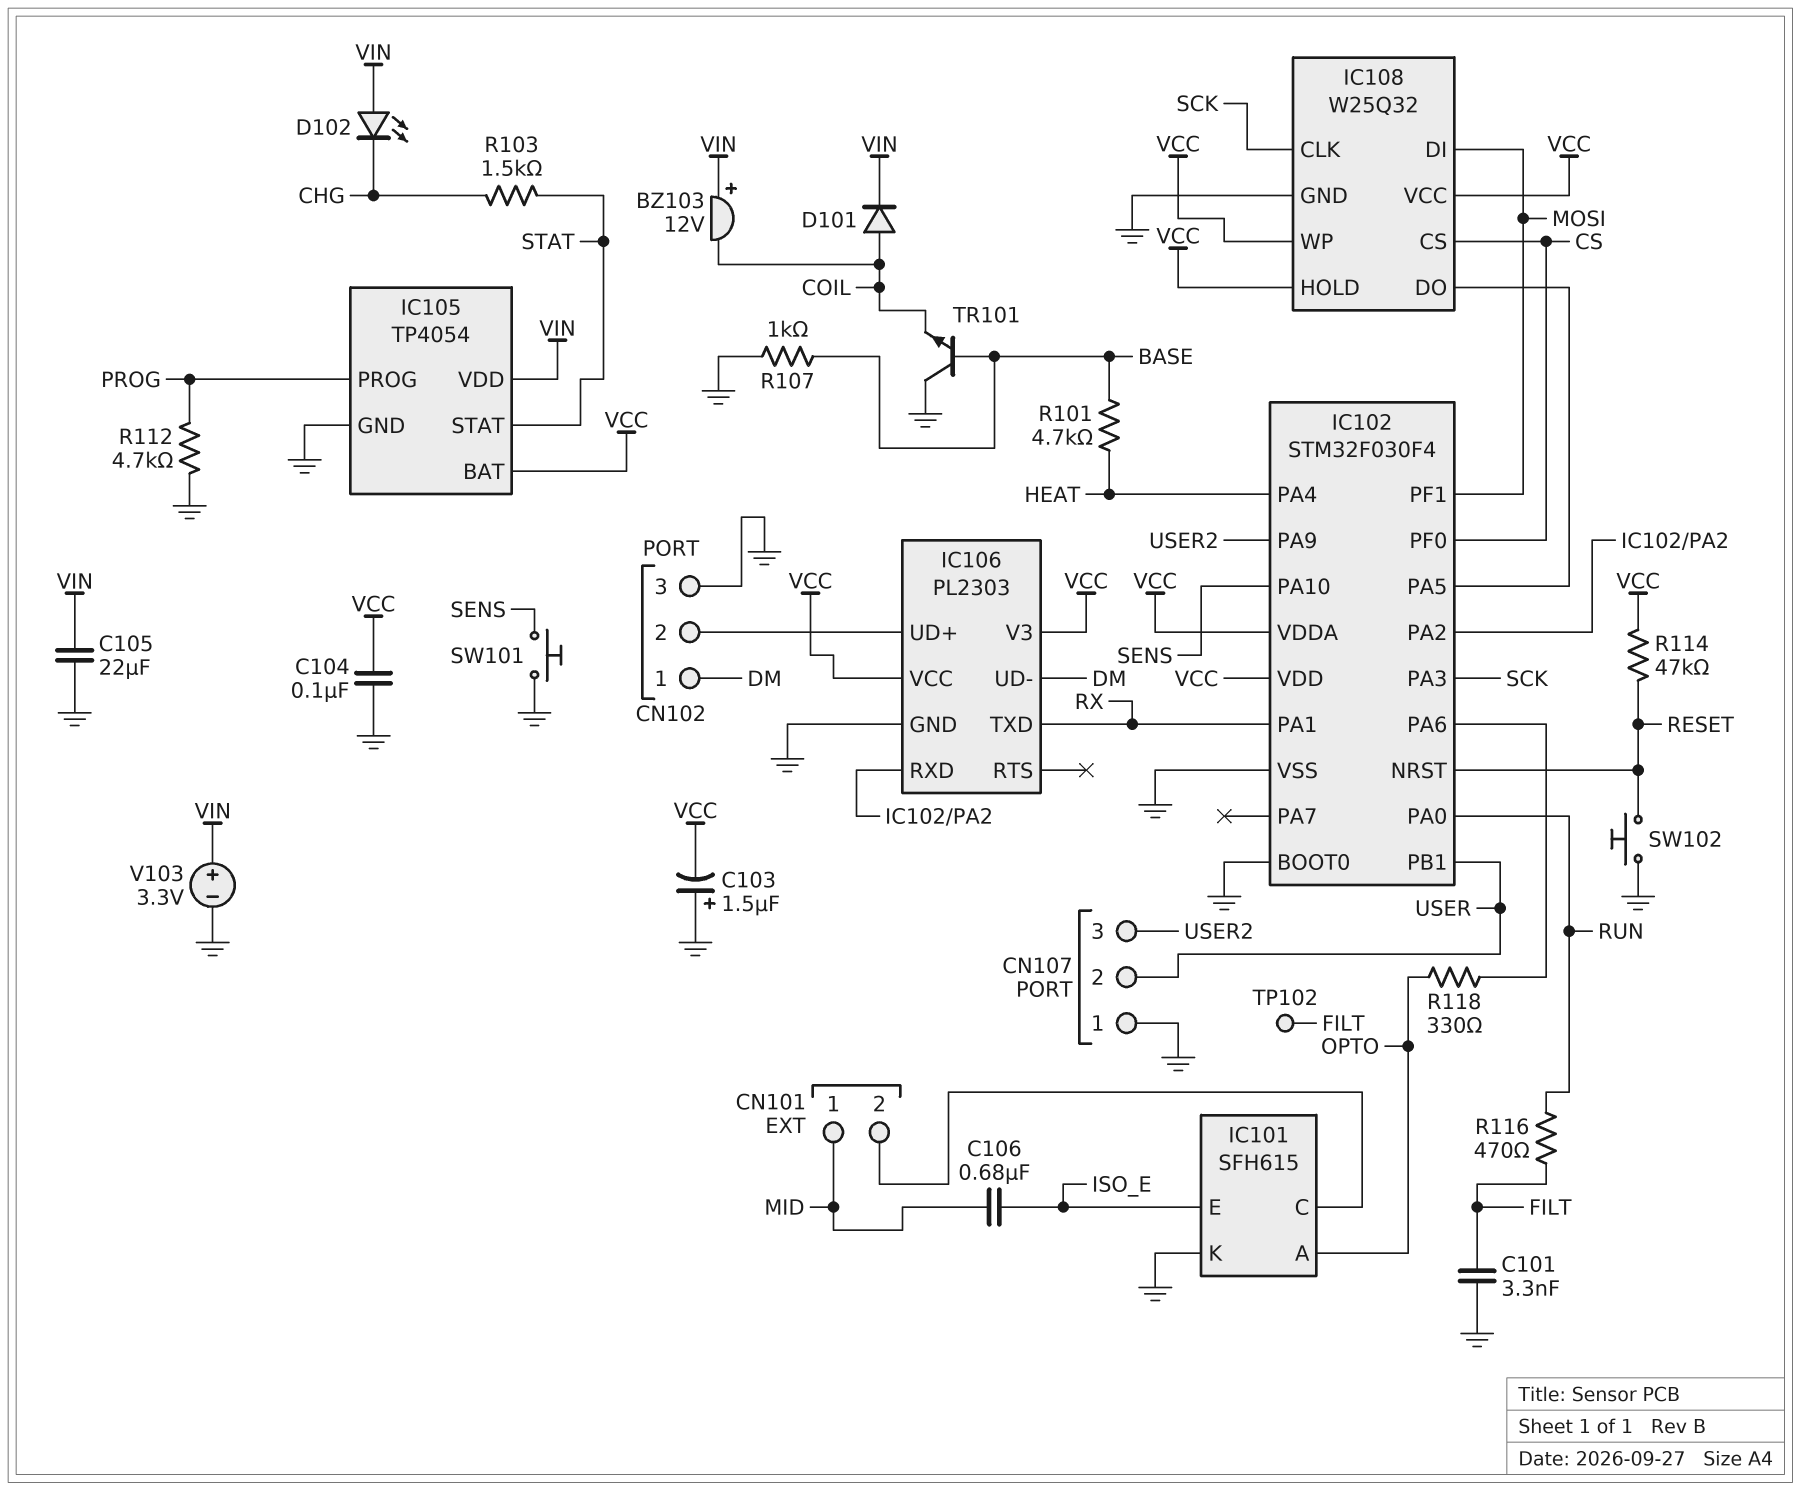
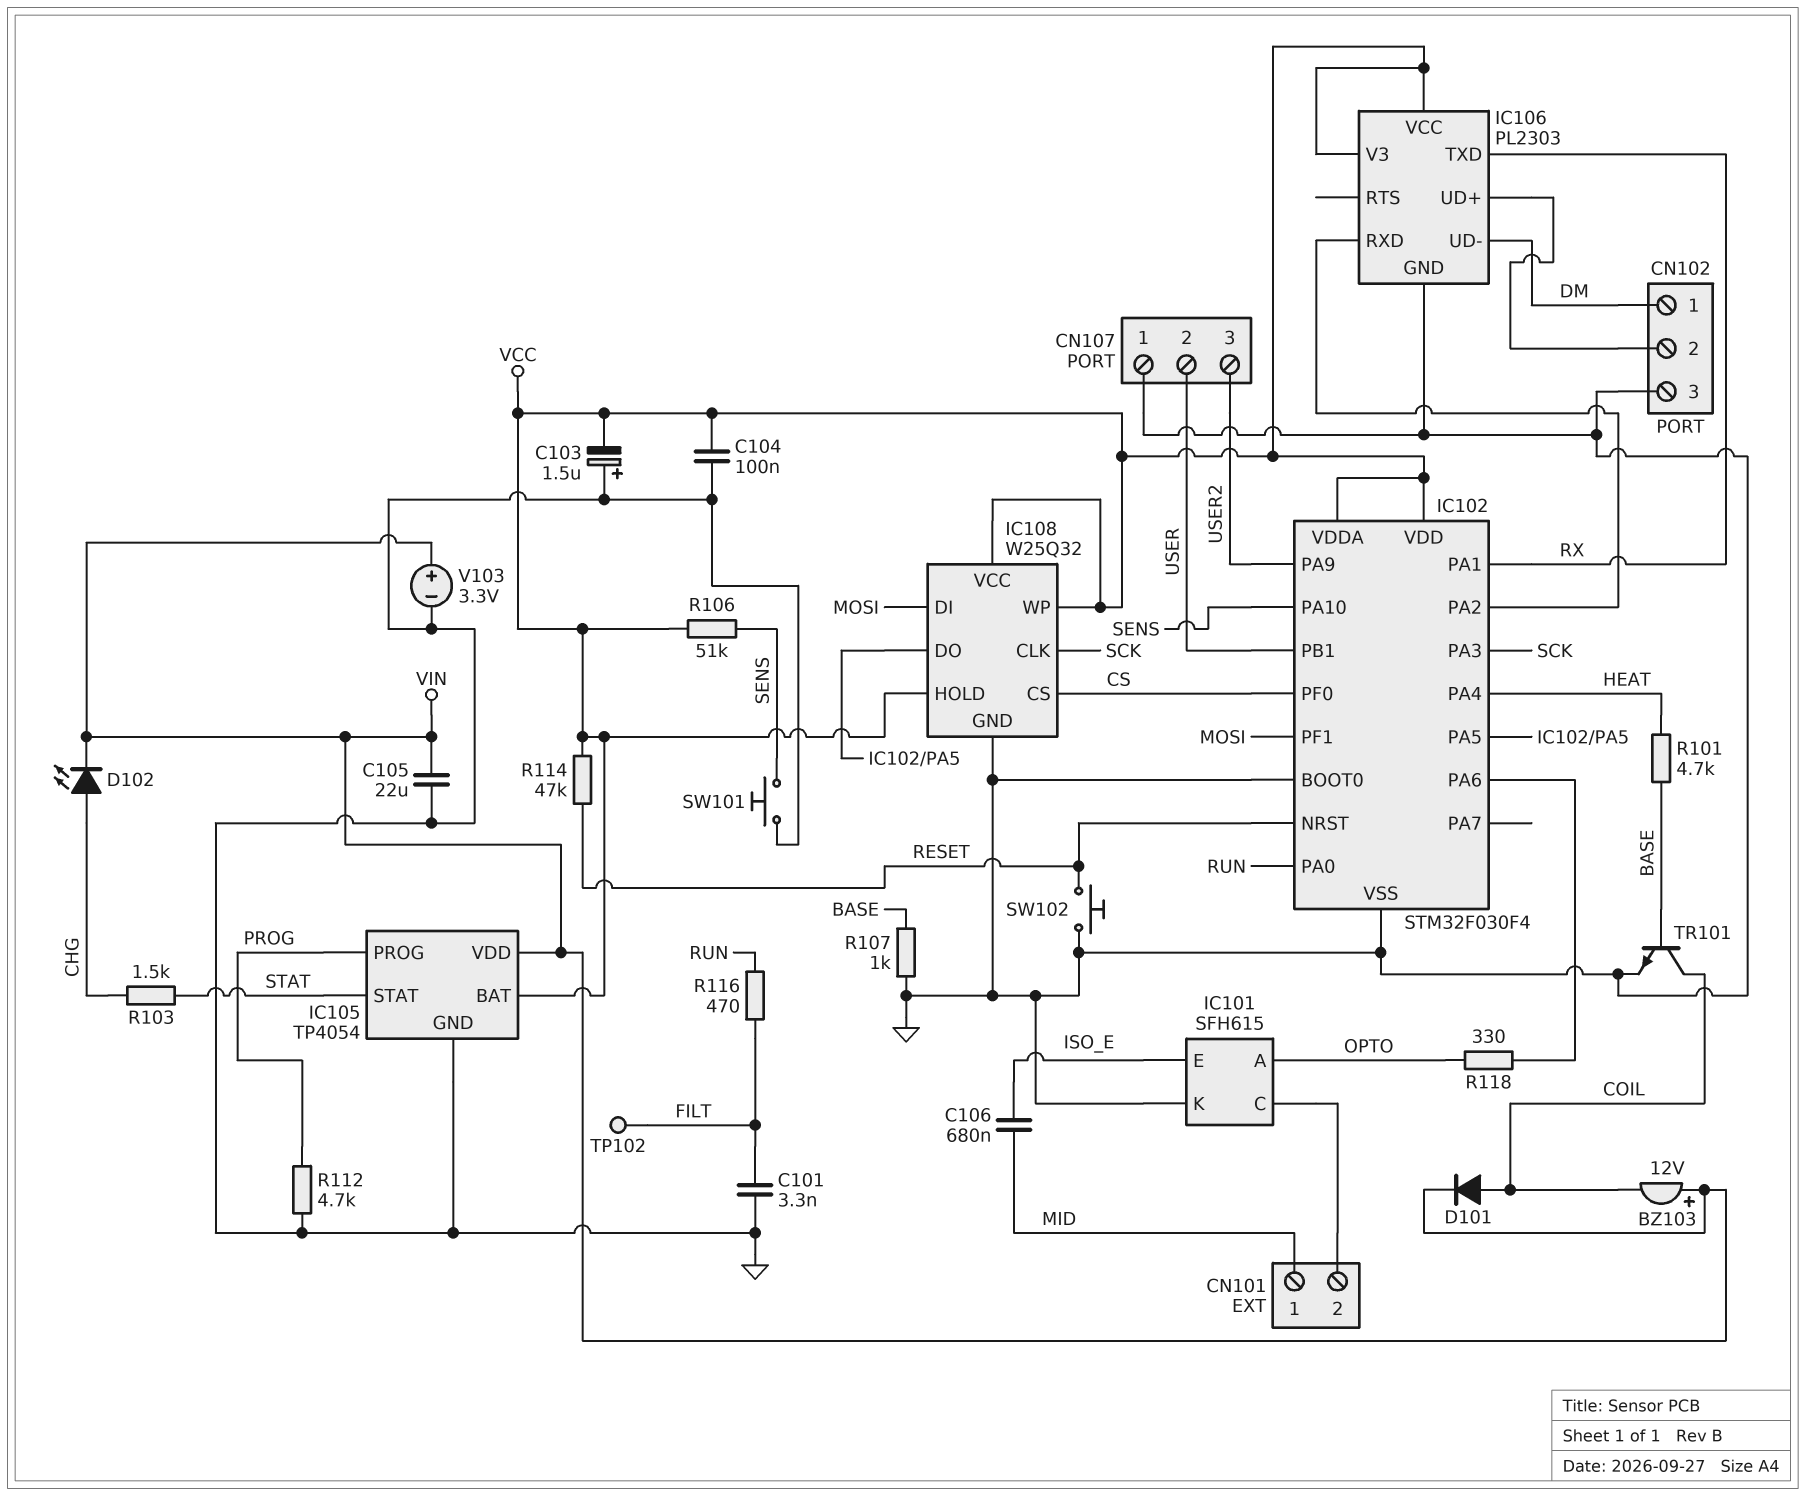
D102: LED (A VIN, K CHG) -> LED (A CHG, K VIN)
R106: none -> 51k (SENS, VCC)
TR101: NPN (B BASE, C GND, E COIL) -> NPN (B BASE, C COIL, E GND)

